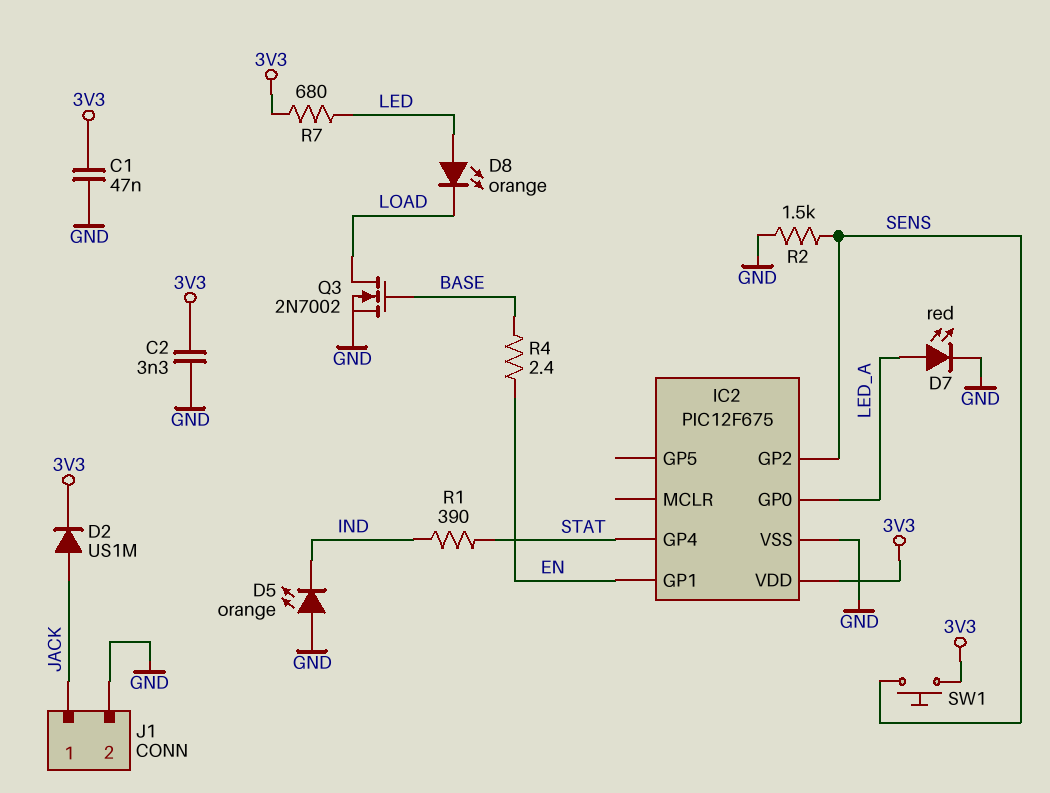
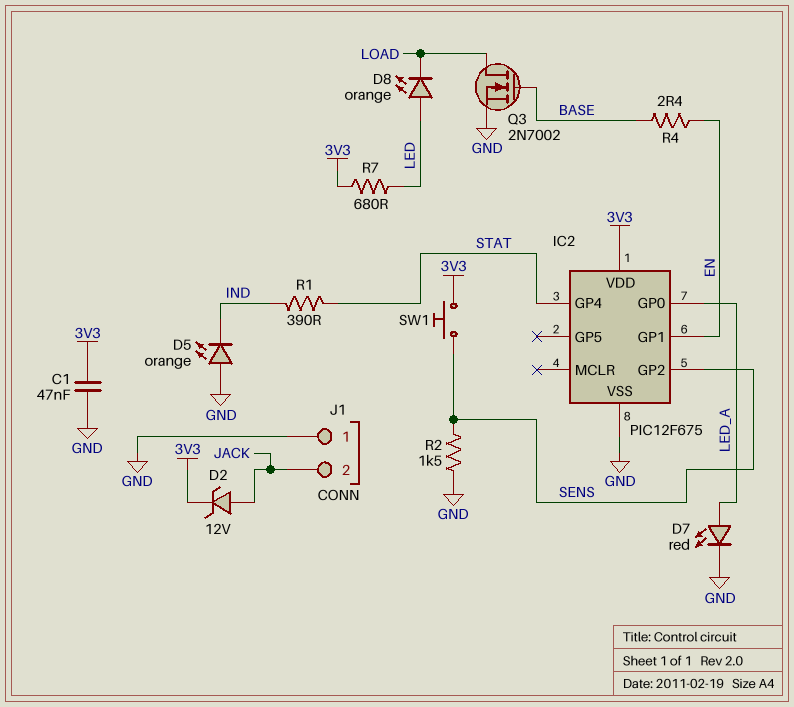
C2: 3.3nF (3V3, GND) -> none
D2: diode US1M (A JACK, K 3V3) -> zener 12V (A JACK, K 3V3)
J1 pin 1: JACK -> GND
J1 pin 2: GND -> JACK

